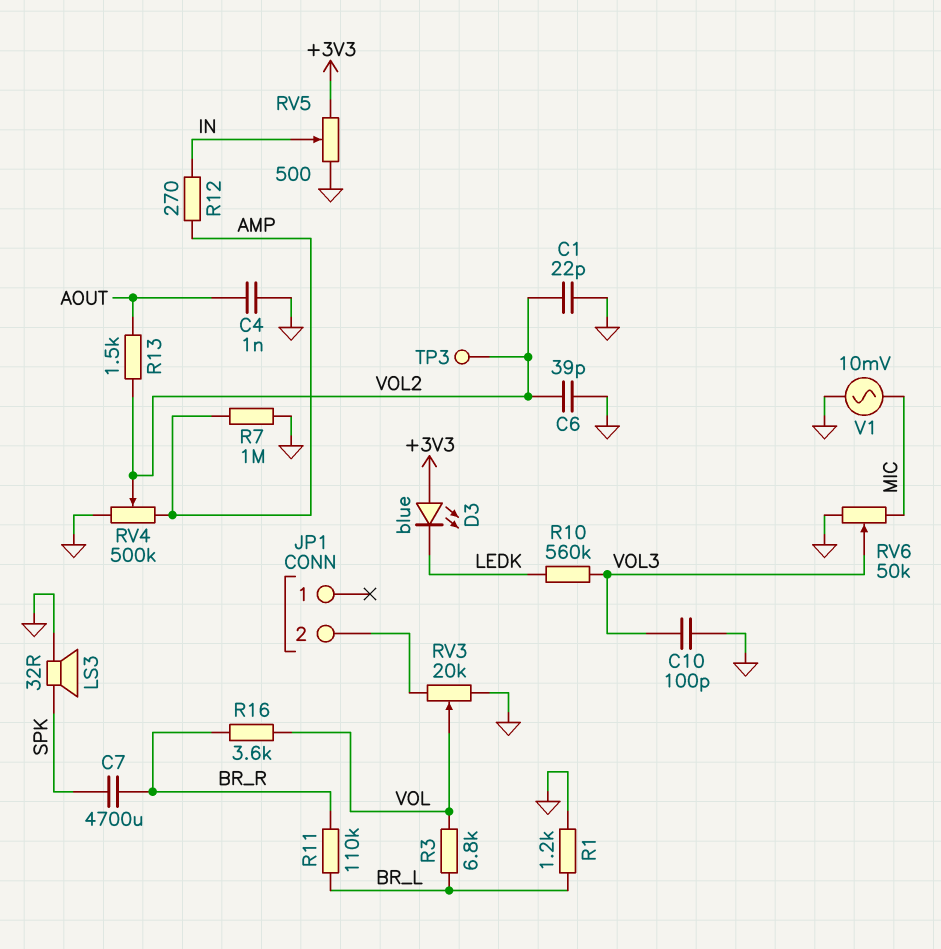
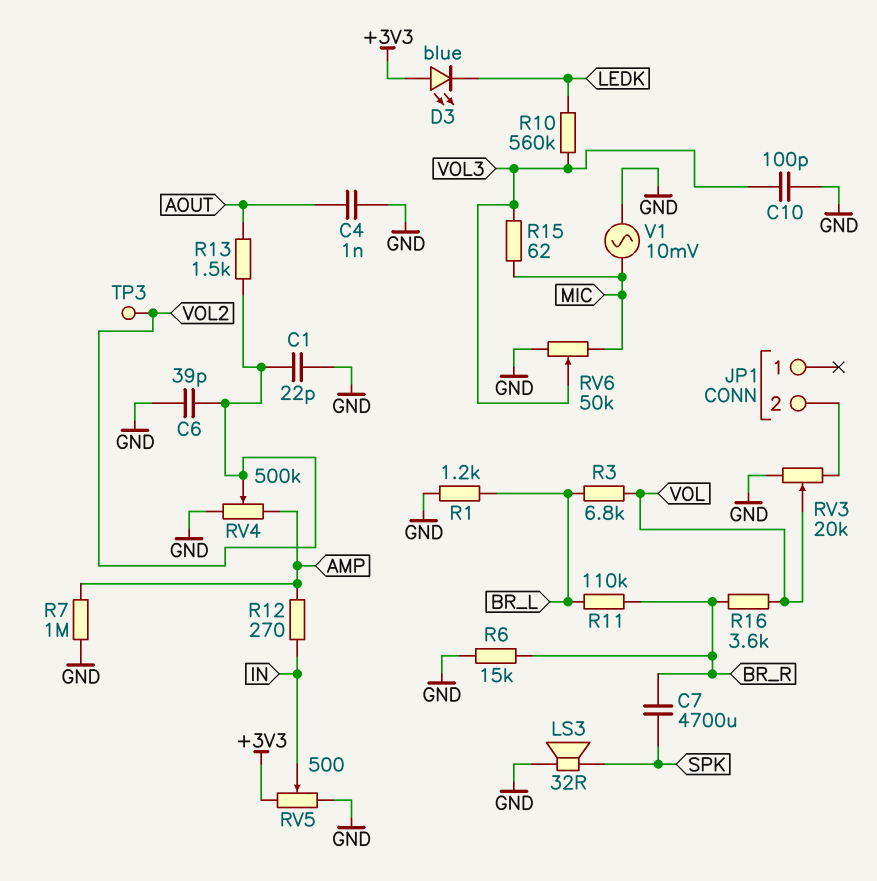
R6: none -> 15k (BR_R, GND)
R15: none -> 62 (MIC, VOL3)

